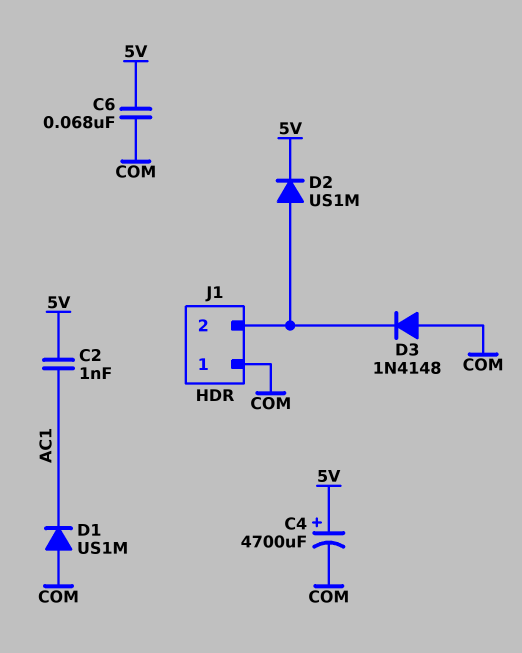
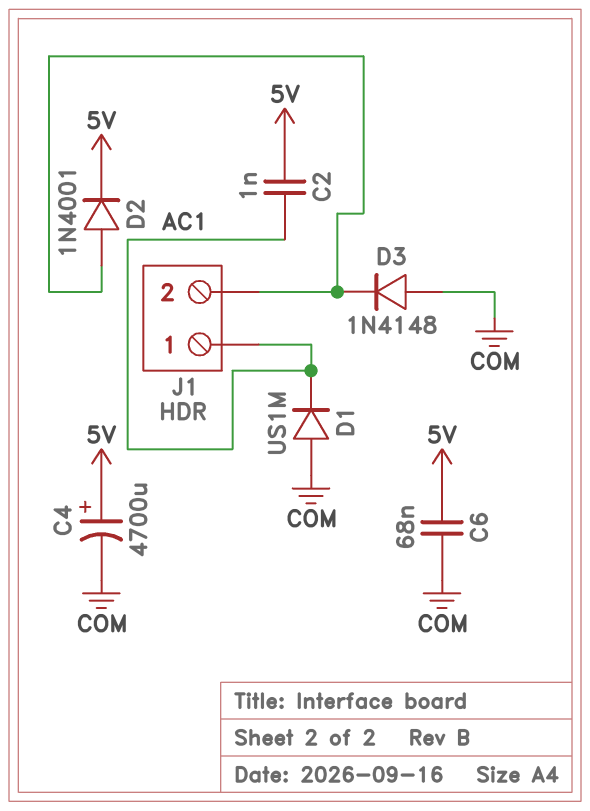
D2: diode US1M (A J1/2, K 5V) -> diode 1N4001 (A J1/2, K 5V)
J1 pin 1: COM -> AC1

